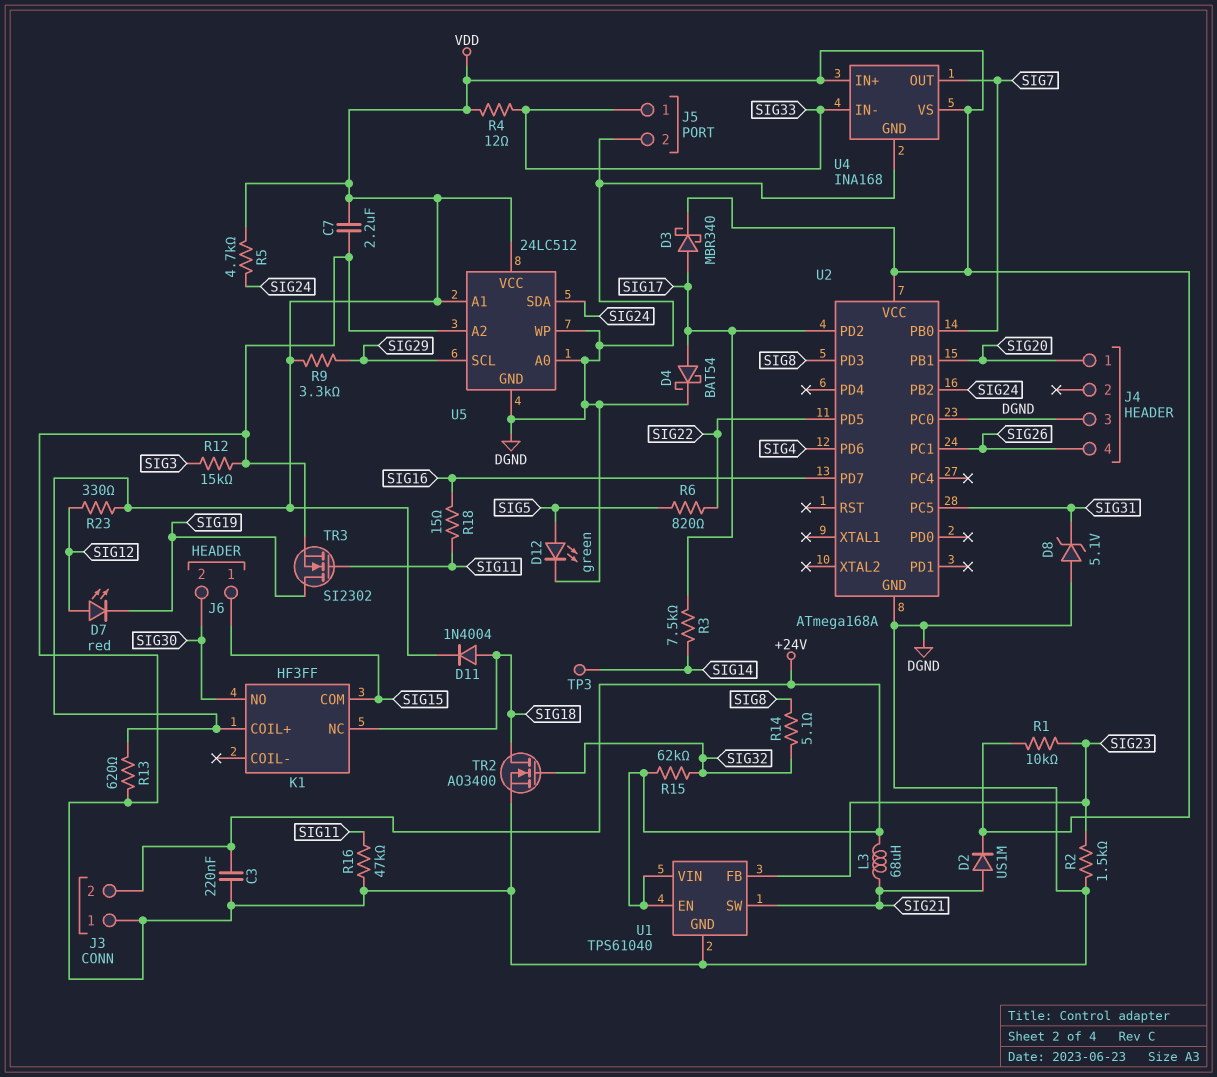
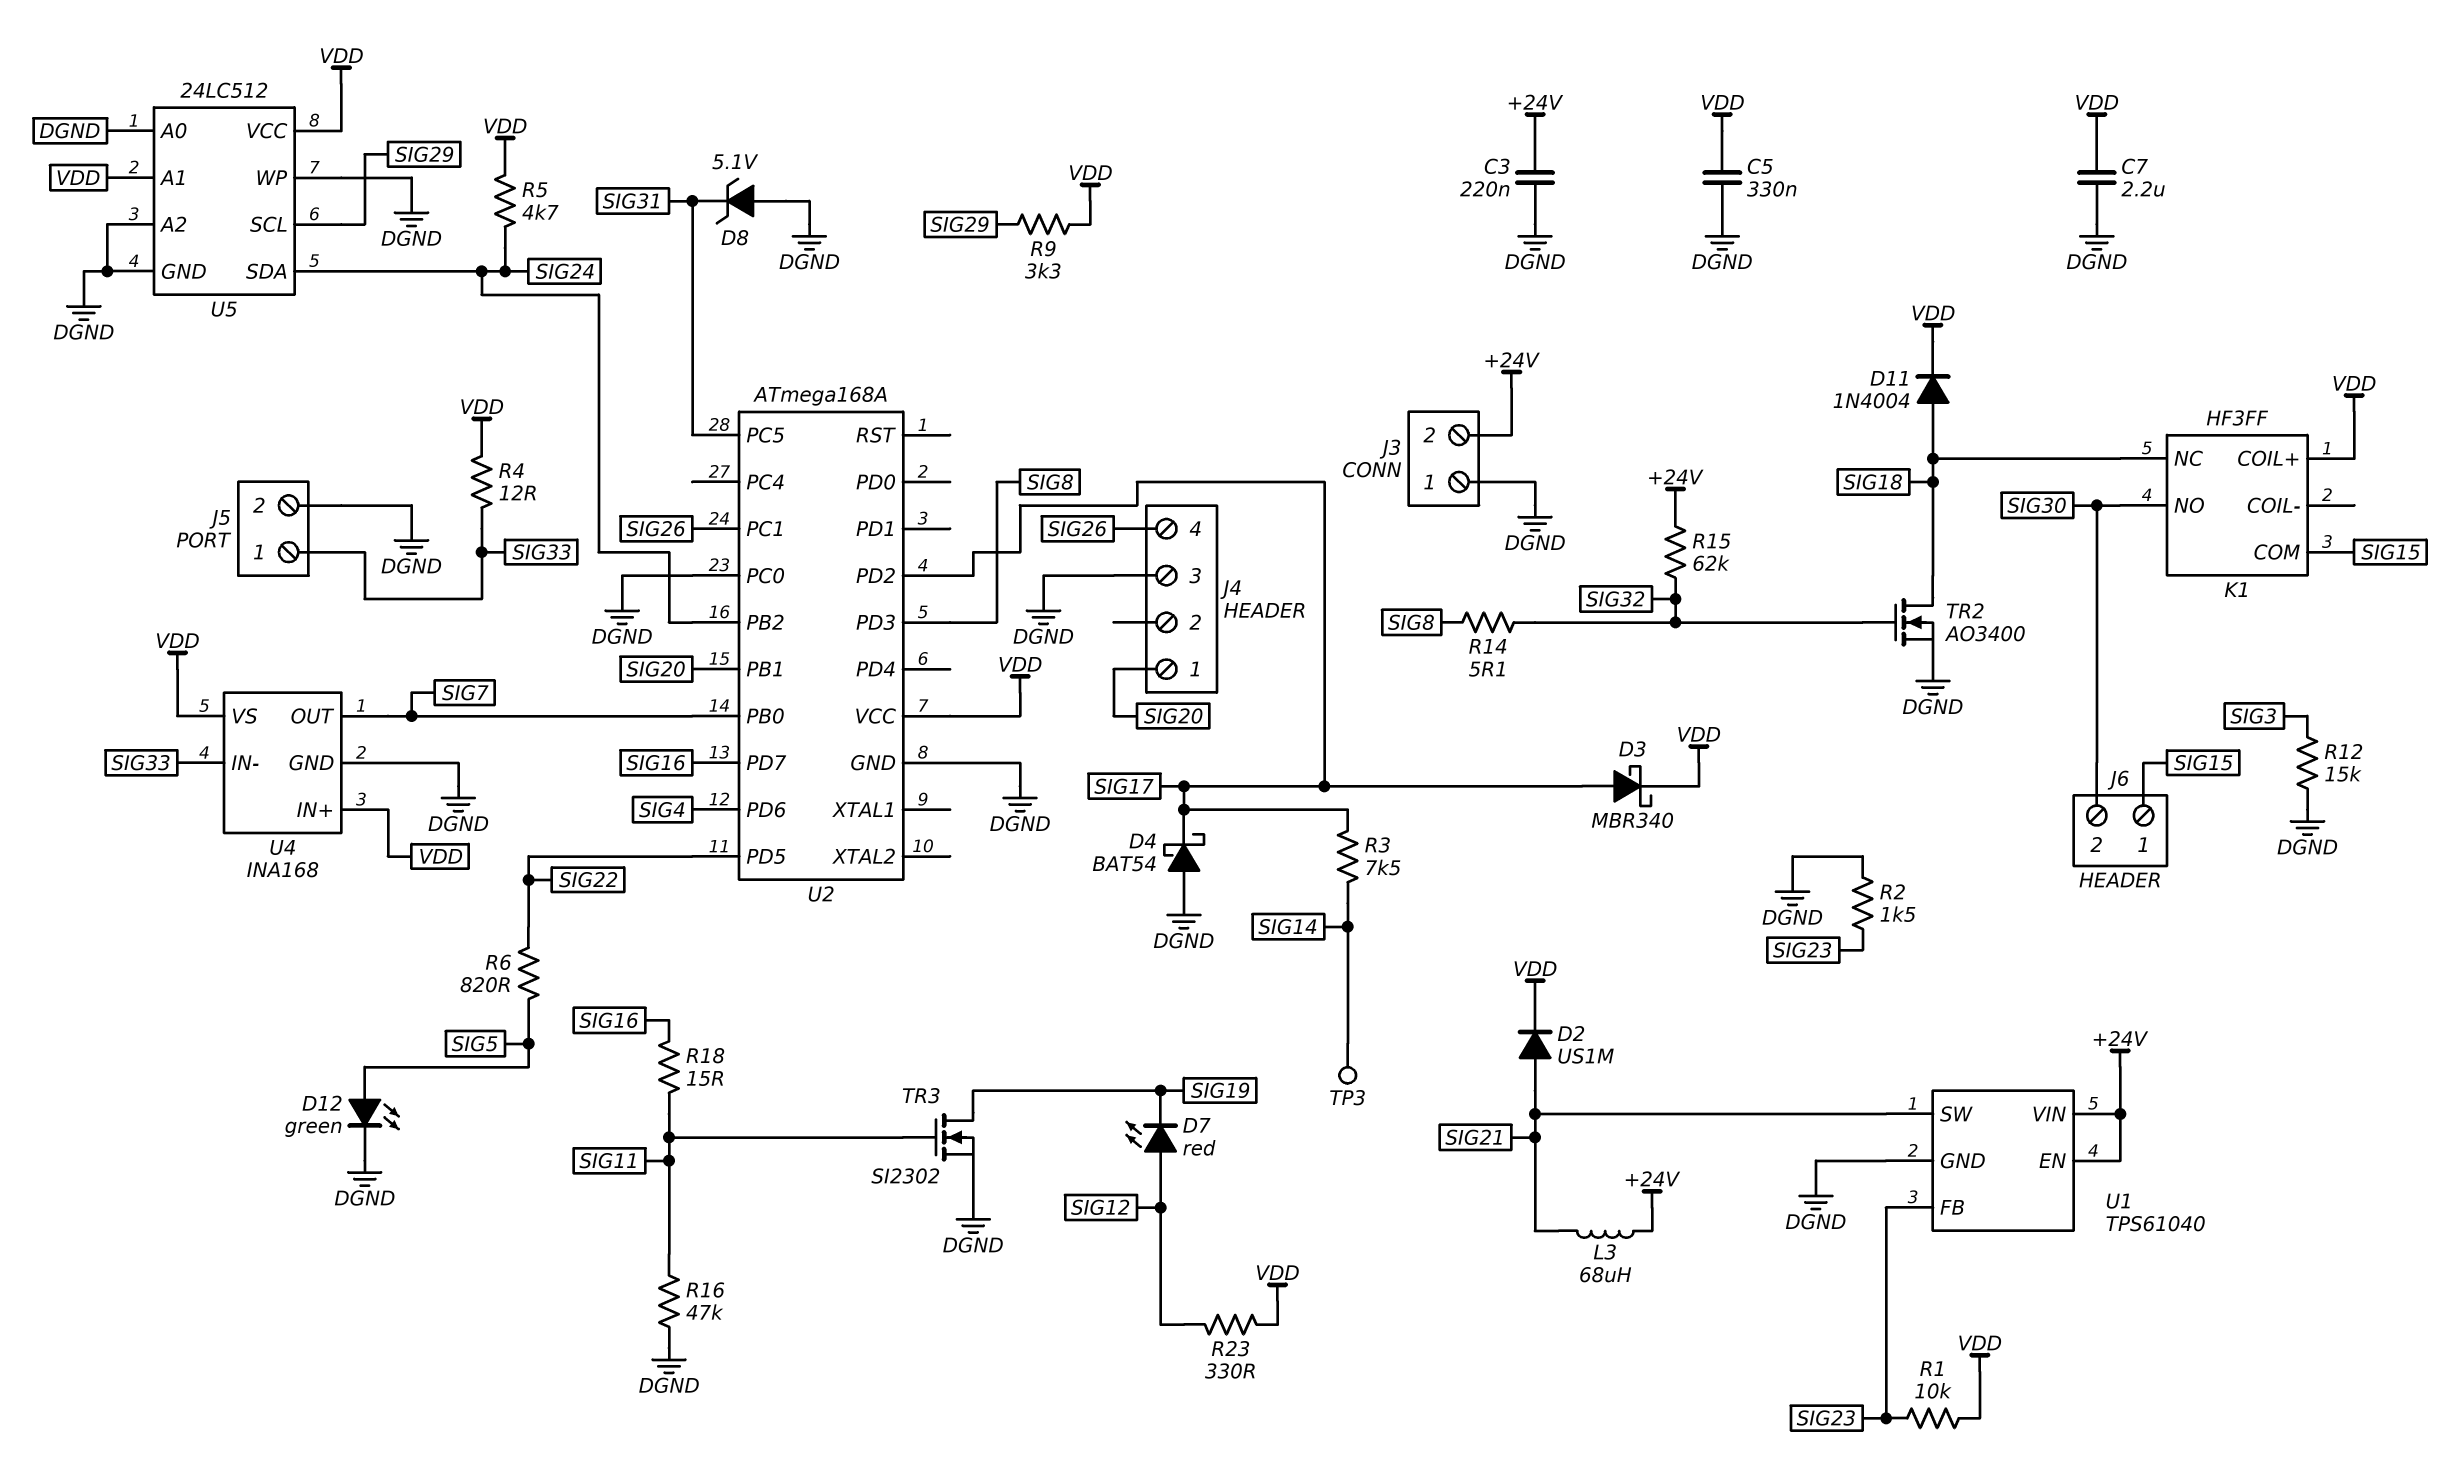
C5: none -> 330nF (DGND, VDD)
D4: schottky BAT54 (A SIG17, K DGND) -> schottky BAT54 (A DGND, K SIG17)
R13: 620 (DGND, VDD) -> none

